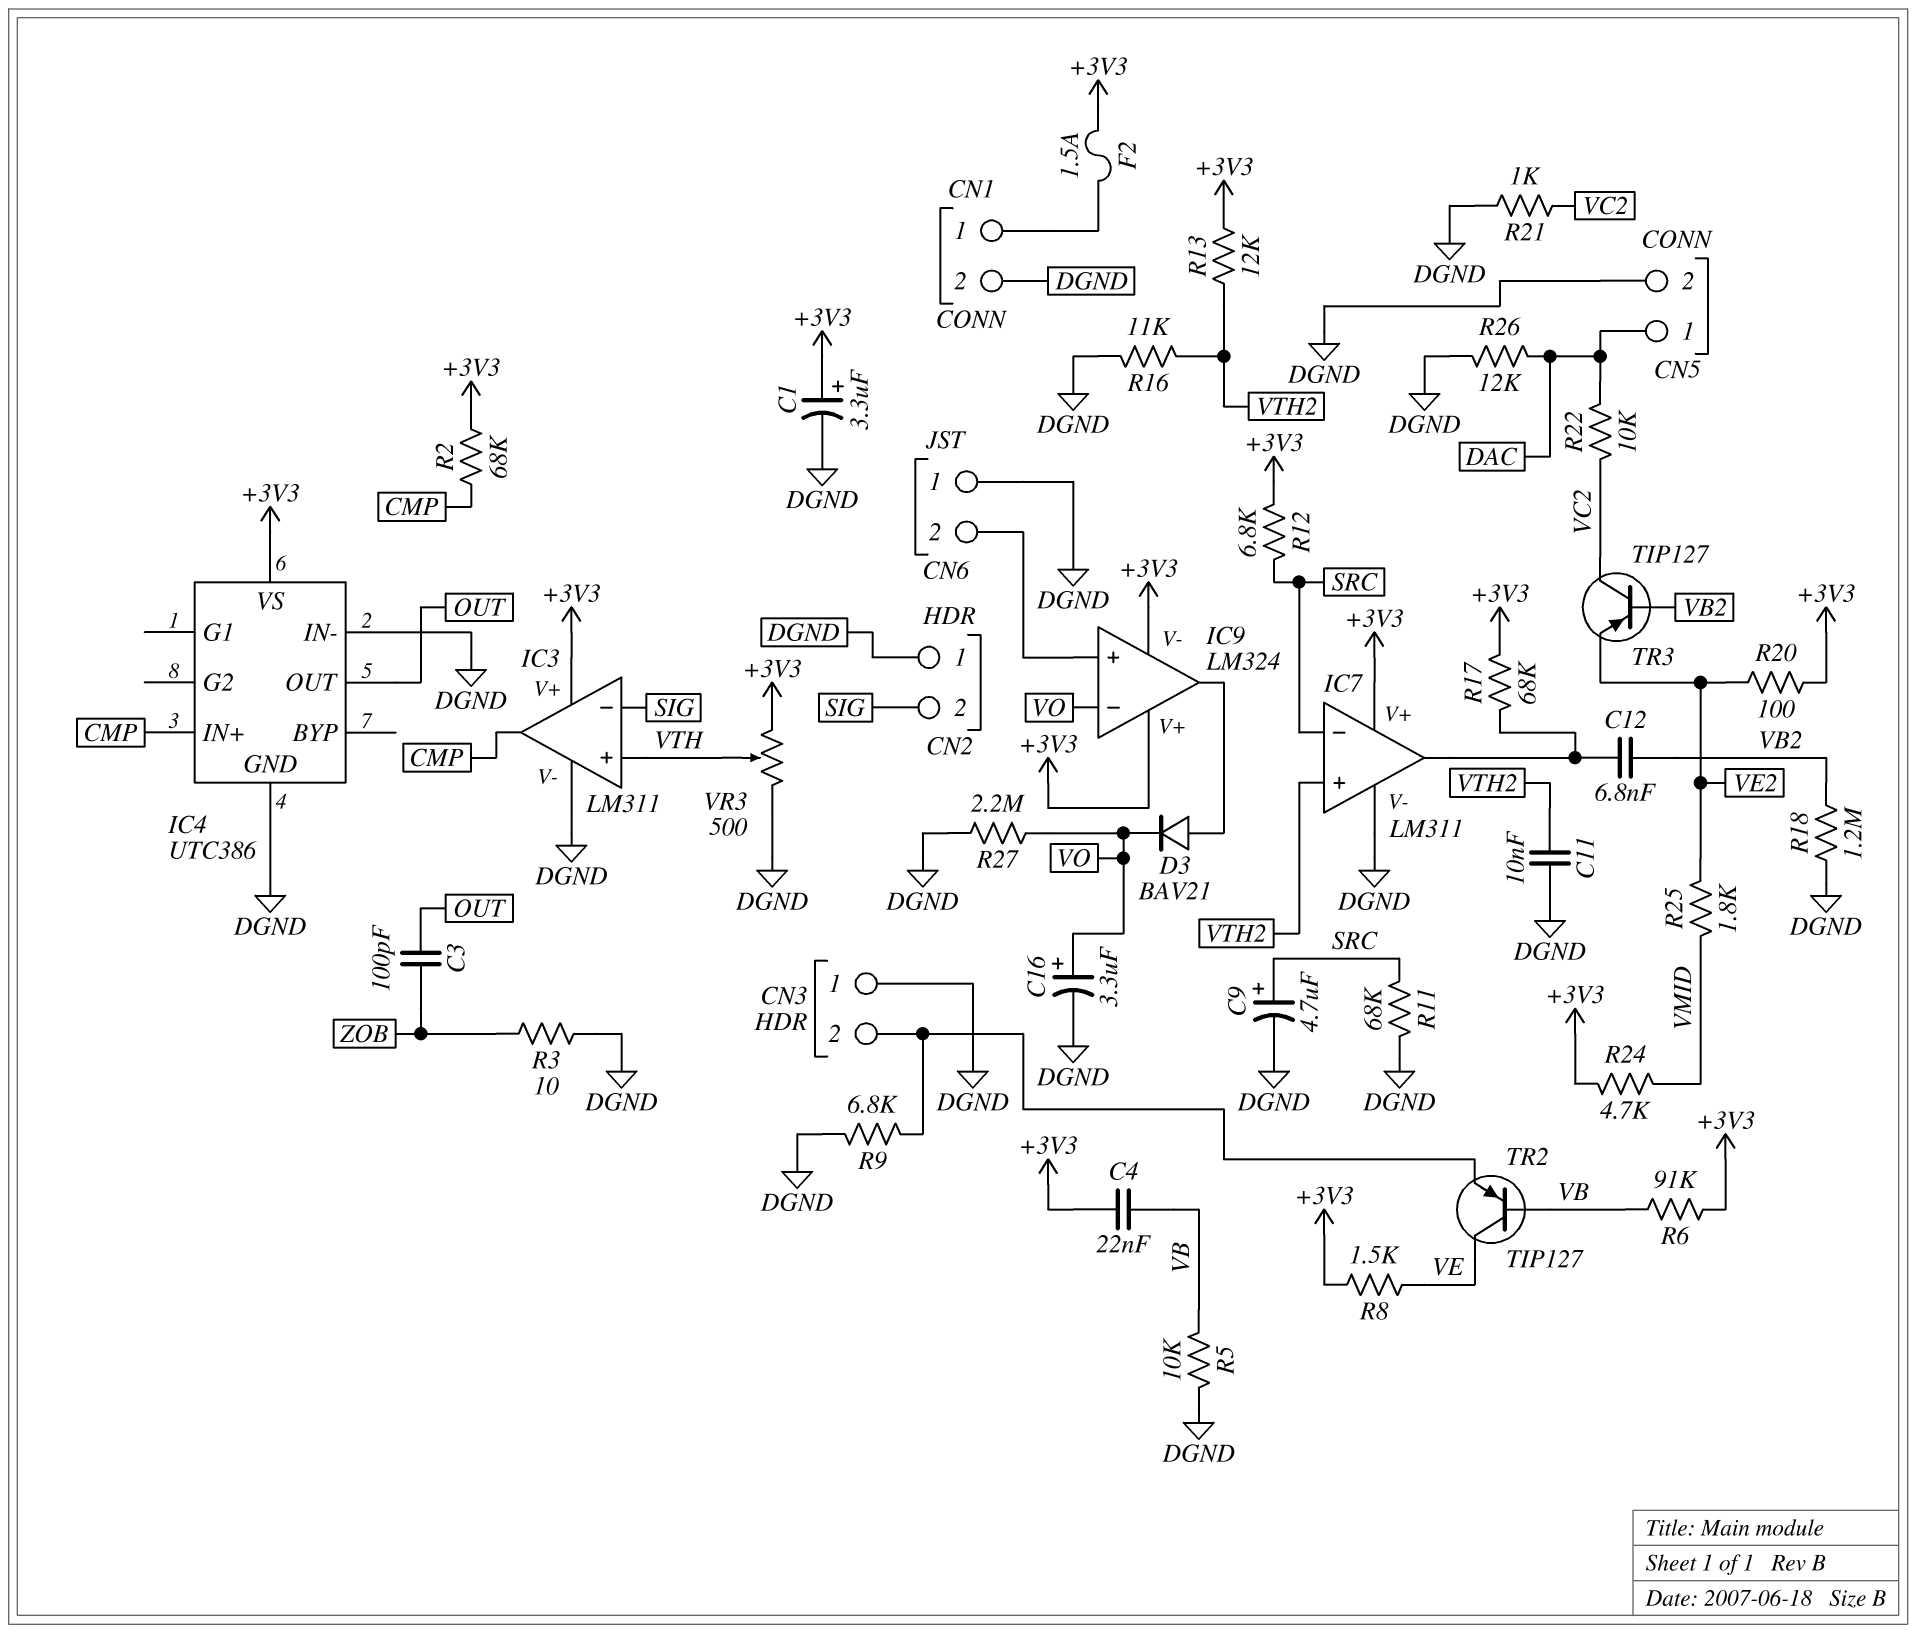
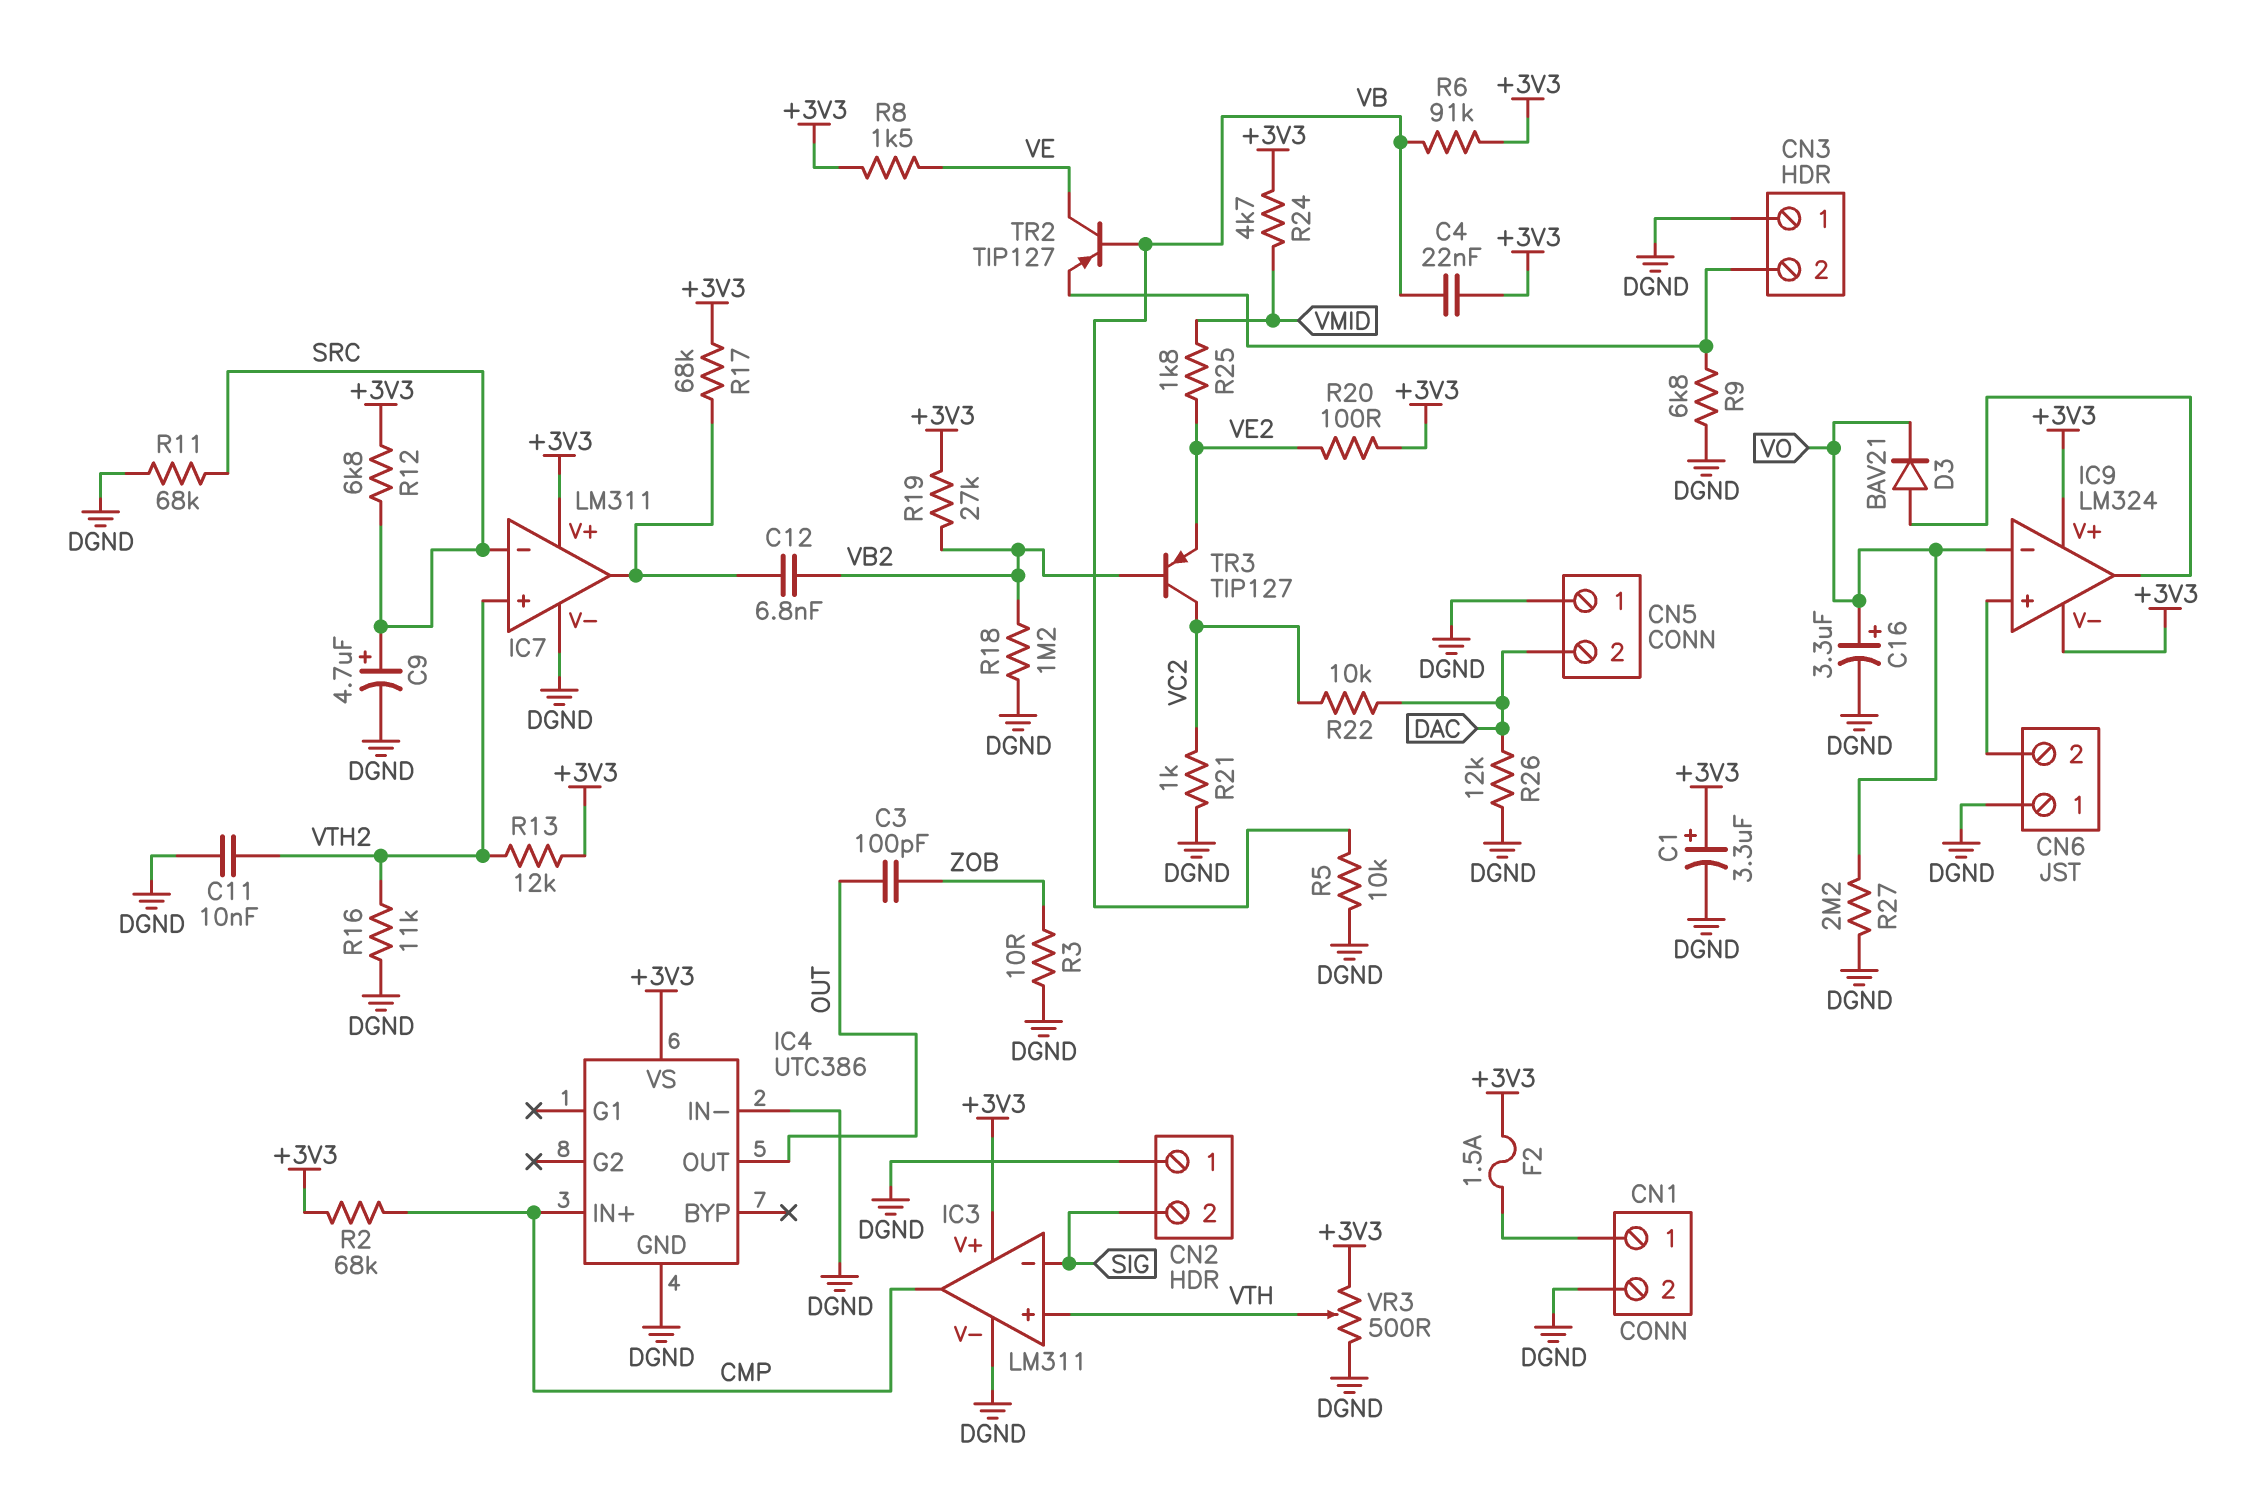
CN5 pin 1: DAC -> DGND
CN5 pin 2: DGND -> DAC
R19: none -> 27k (+3V3, VB2)

